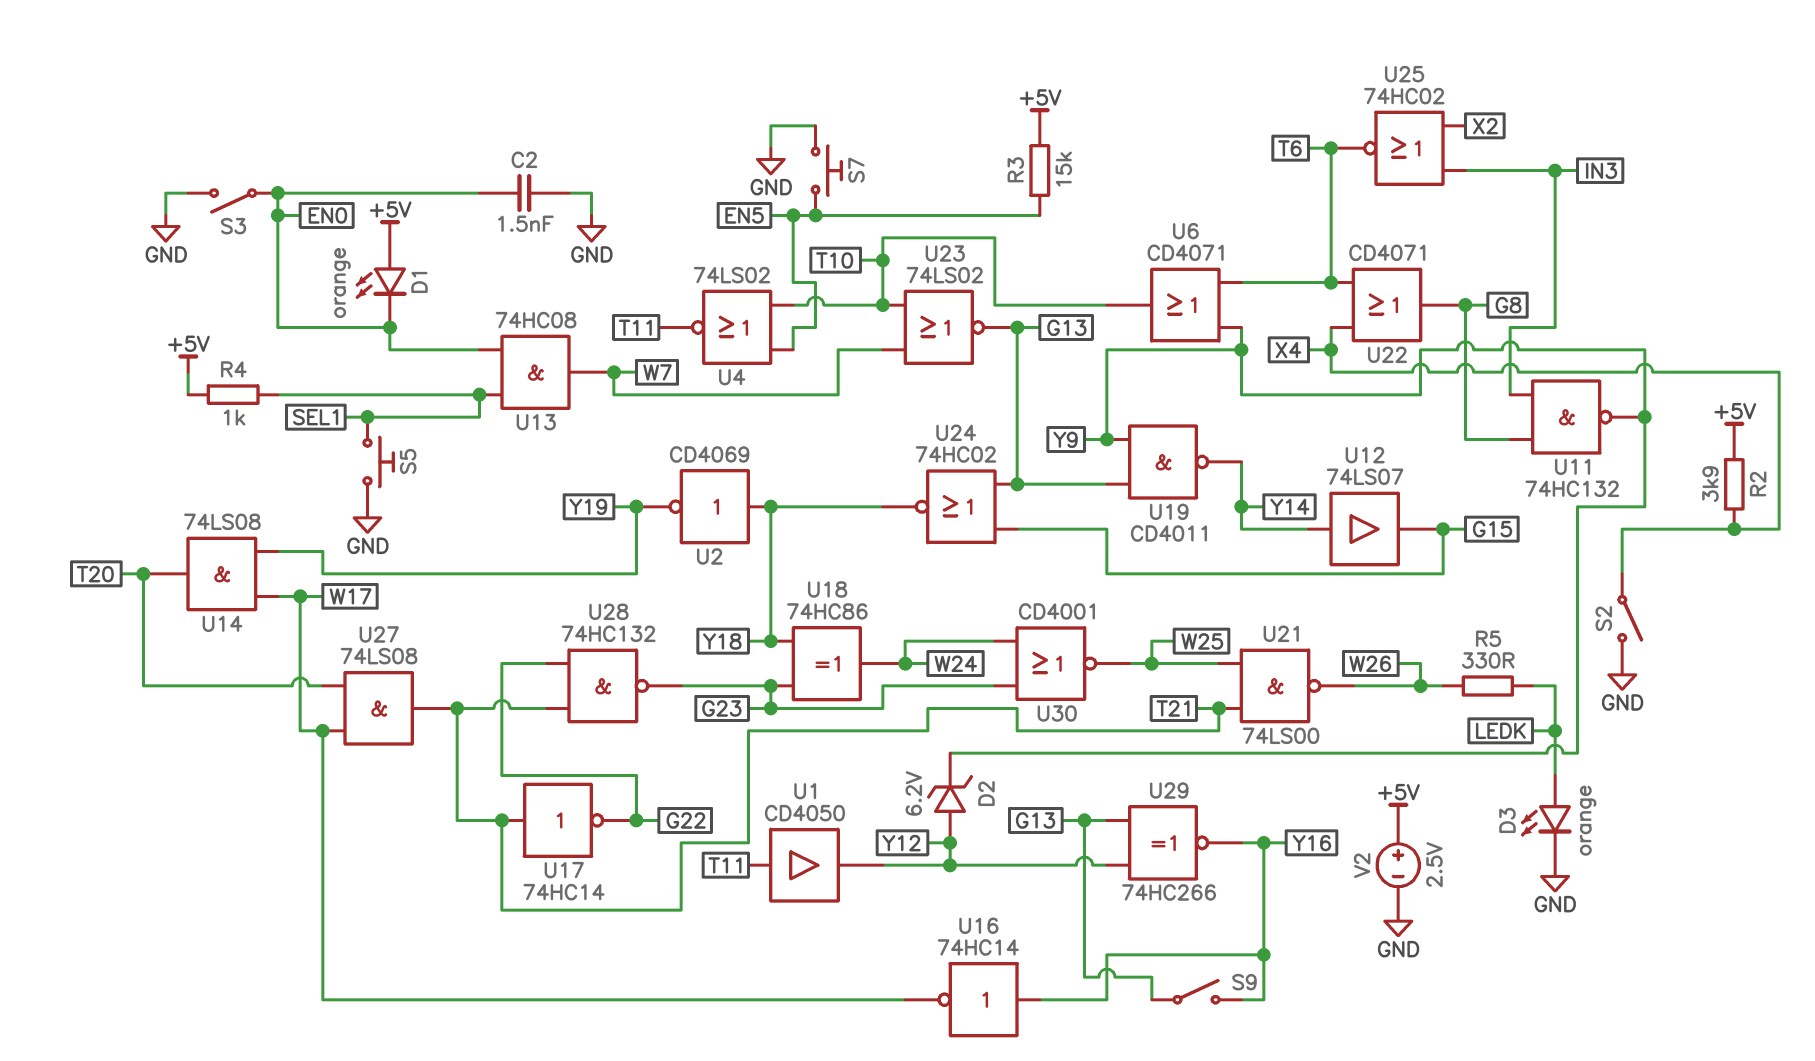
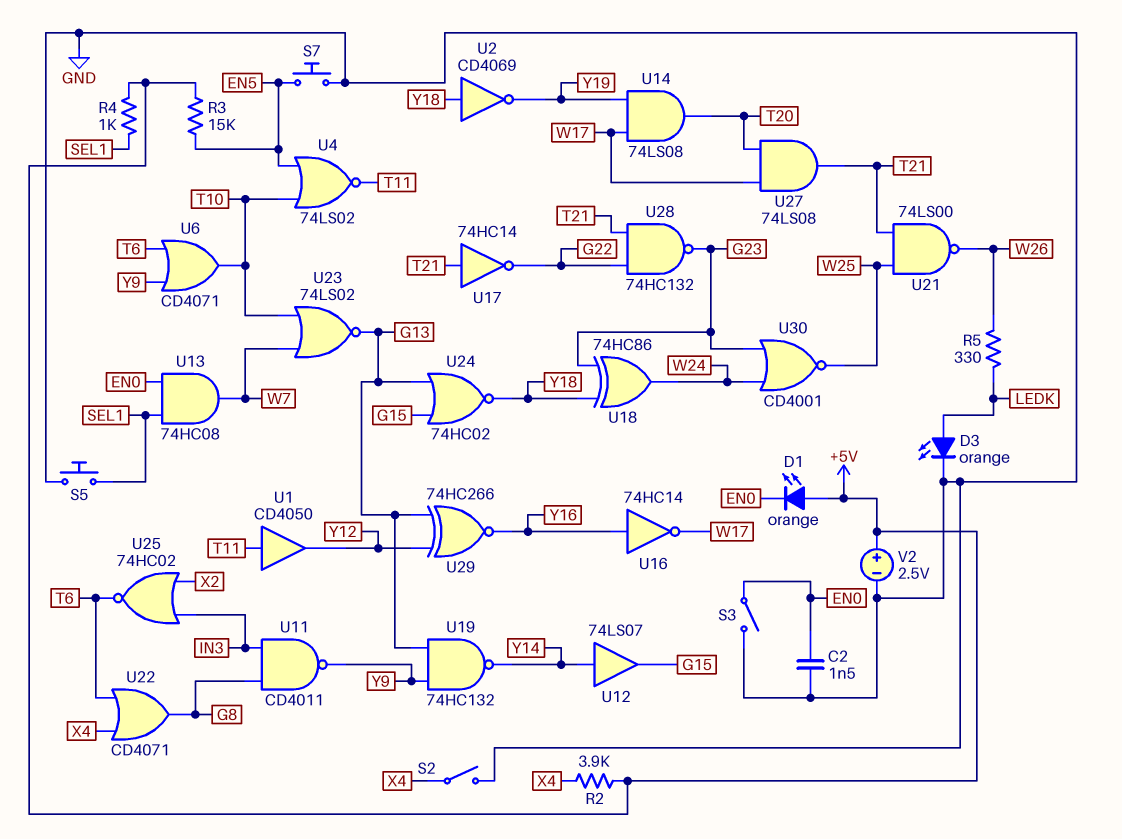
D2: zener 6.2V (A Y12, K Y9) -> none
S9: switch (G13, Y16) -> none
U11: NAND 74HC132 (in G8, in IN3, out Y9) -> NAND CD4011 (in G8, in IN3, out Y9)
U19: NAND CD4011 (in G13, in Y9, out Y14) -> NAND 74HC132 (in G13, in Y9, out Y14)

